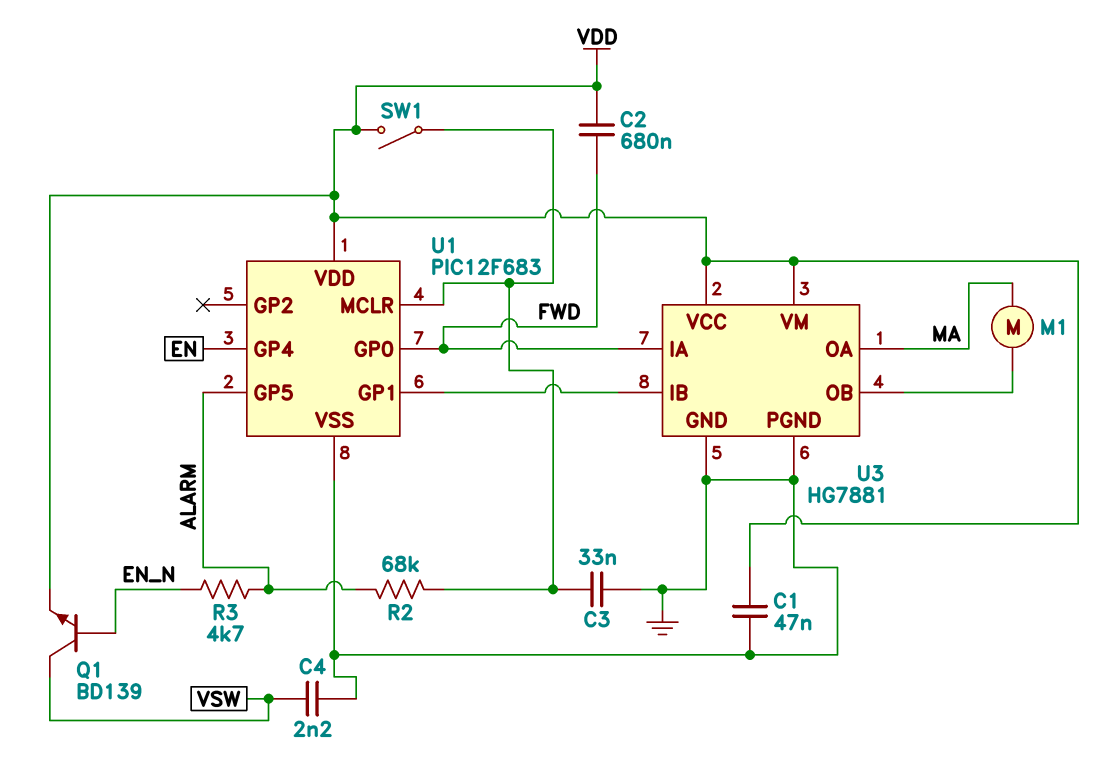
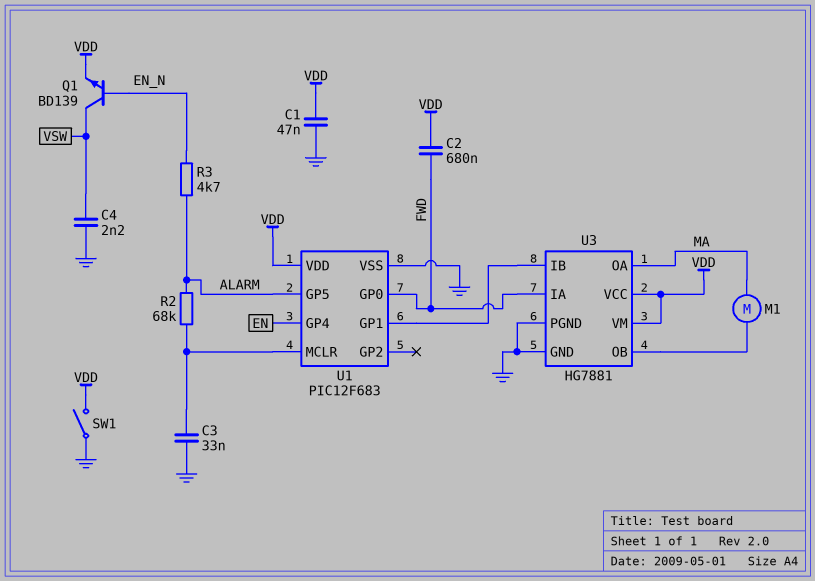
SW1: switch (U1/MCLR, VDD) -> switch (GND, VDD)

